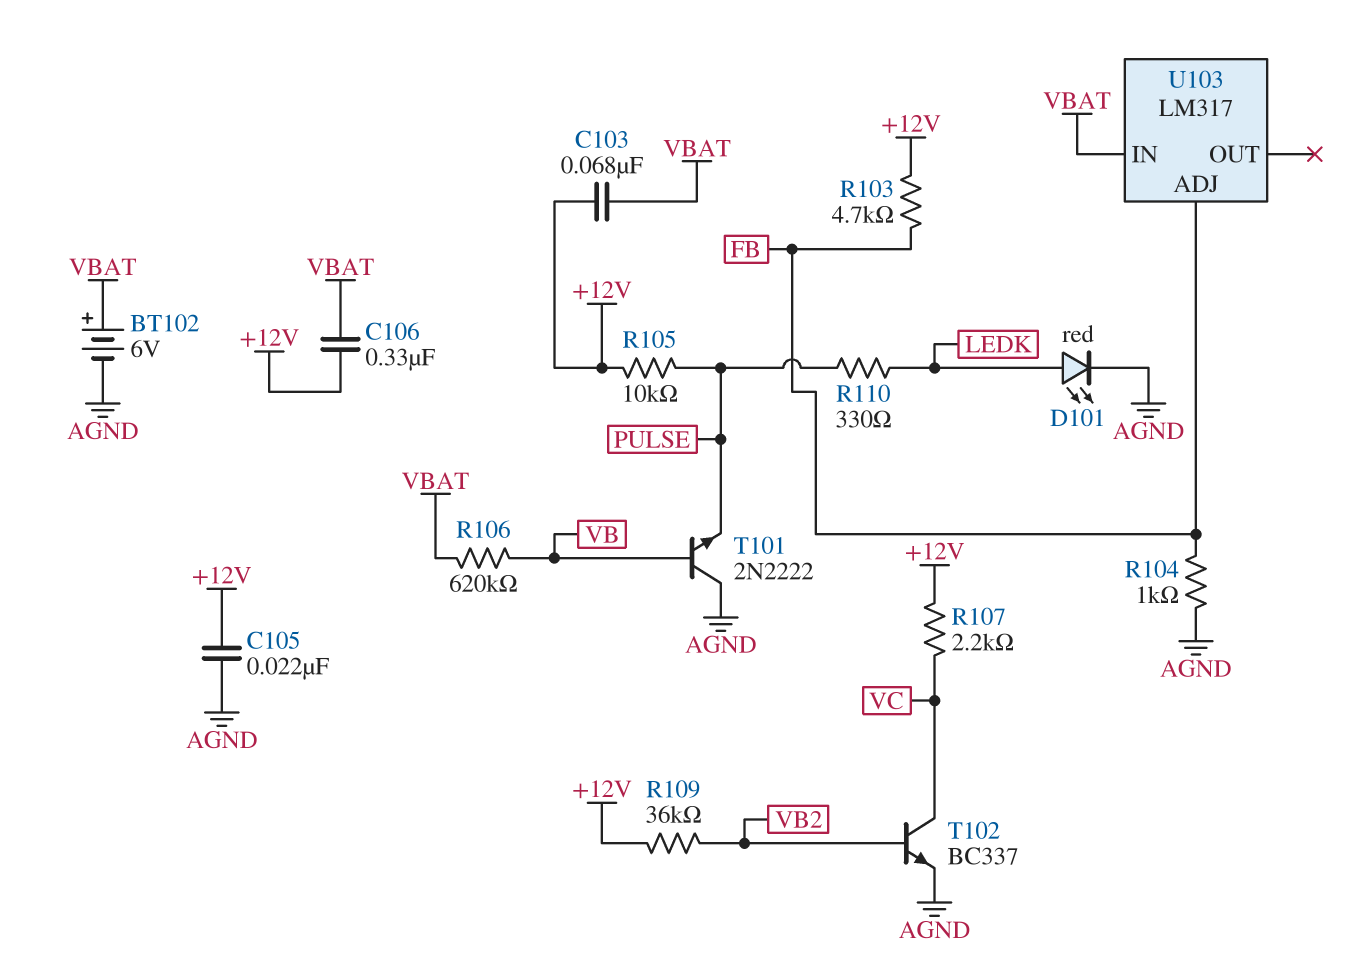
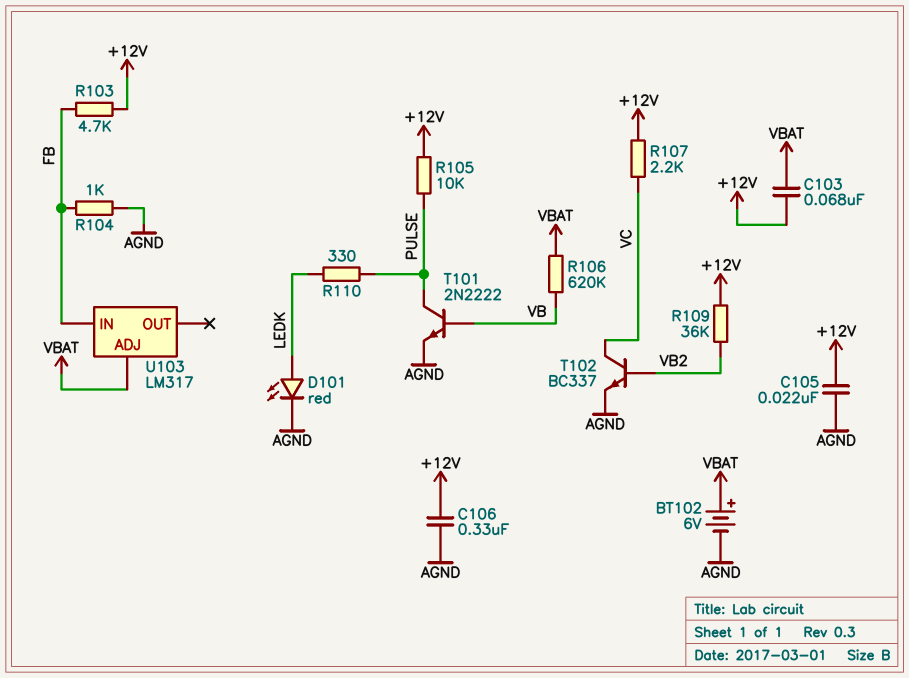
C106: 330nF (+12V, VBAT) -> 330nF (+12V, AGND)
T101: NPN 2N2222 (B VB, C AGND, E PULSE) -> NPN 2N2222 (B VB, C PULSE, E AGND)
U103 pin ADJ: FB -> VBAT
U103 pin IN: VBAT -> FB

